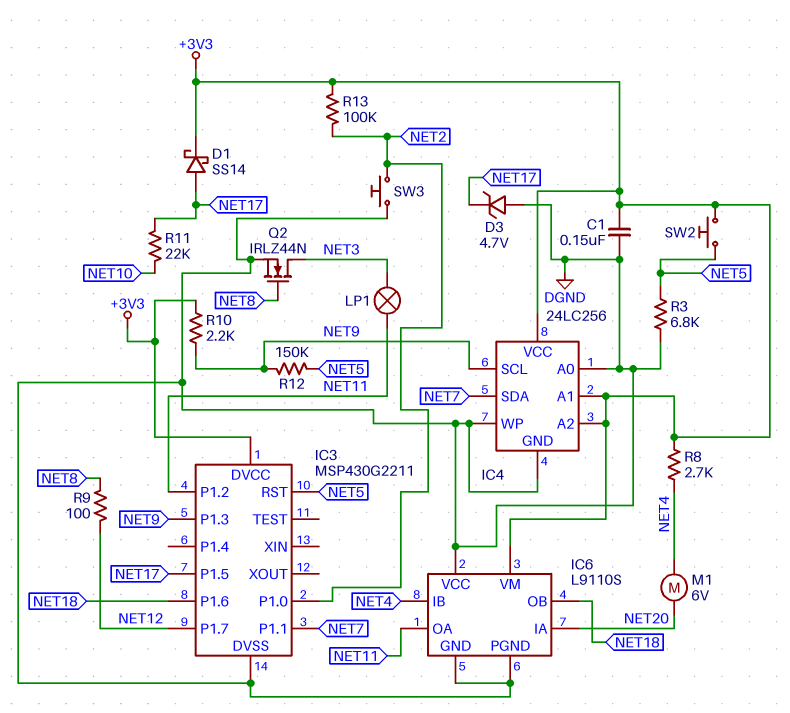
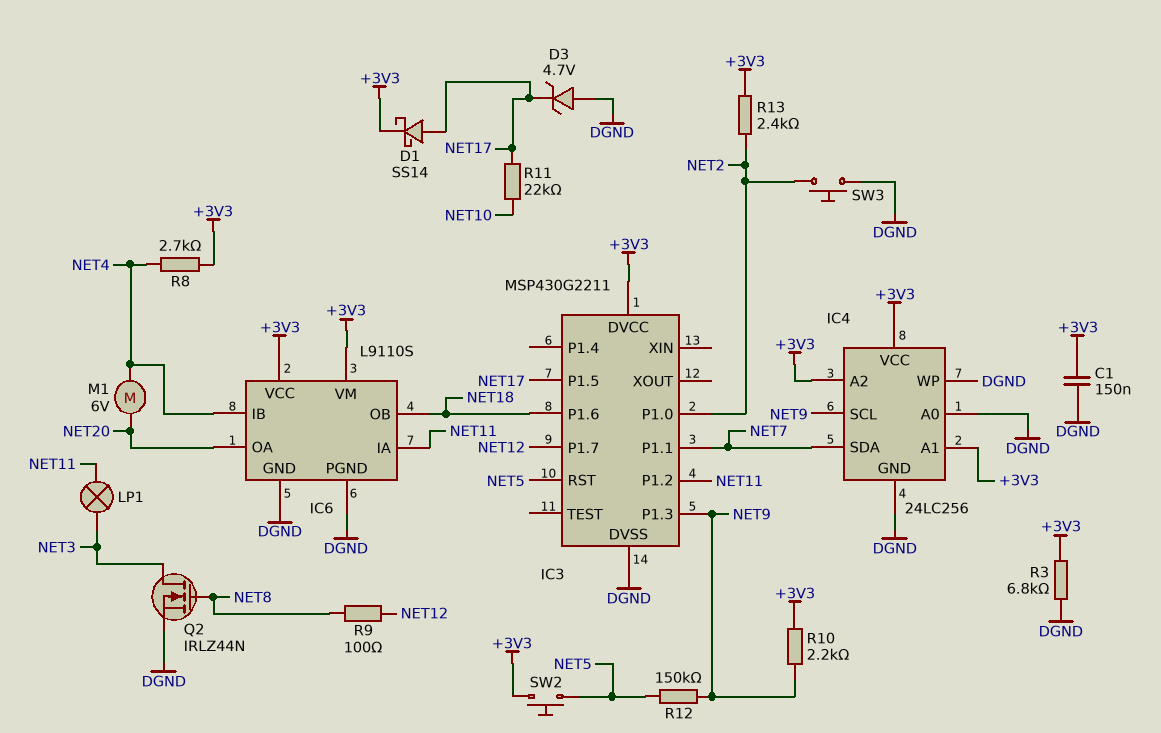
IC6 pin IA: NET20 -> NET11
IC6 pin OA: NET11 -> NET20
IC6 pin VCC: DGND -> +3V3
R3: 6.8k (DGND, NET5) -> 6.8k (+3V3, DGND)
R13: 100k (+3V3, NET2) -> 2.4k (+3V3, NET2)

